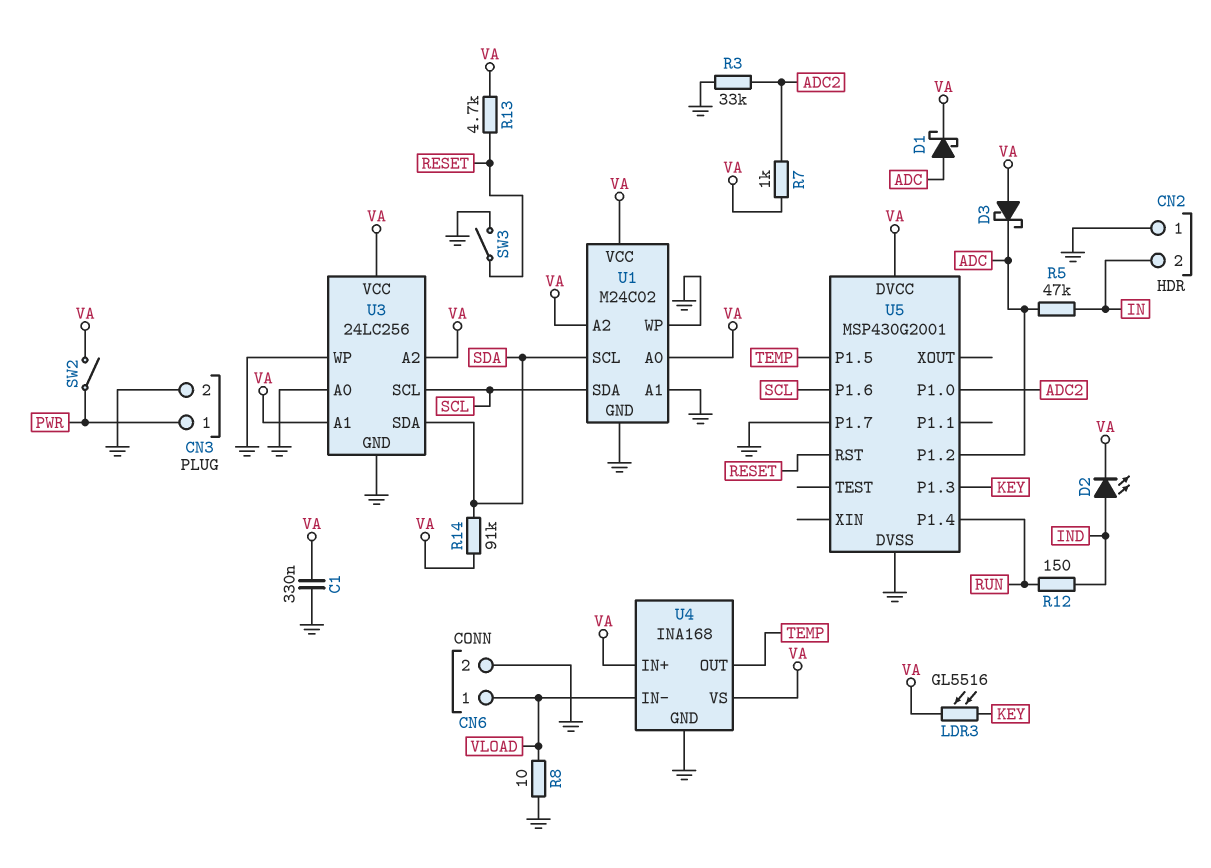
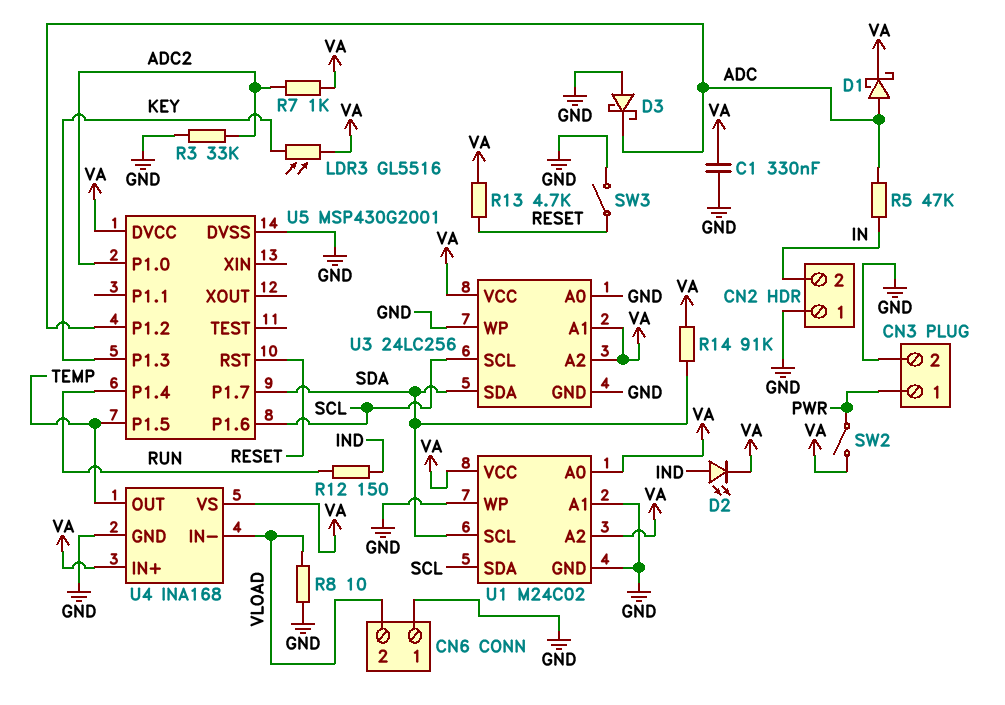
CN6 pin 1: VLOAD -> GND
CN6 pin 2: GND -> VLOAD
D3: schottky (A VA, K ADC) -> schottky (A GND, K ADC)
U5 pin P1.7: GND -> SDA

